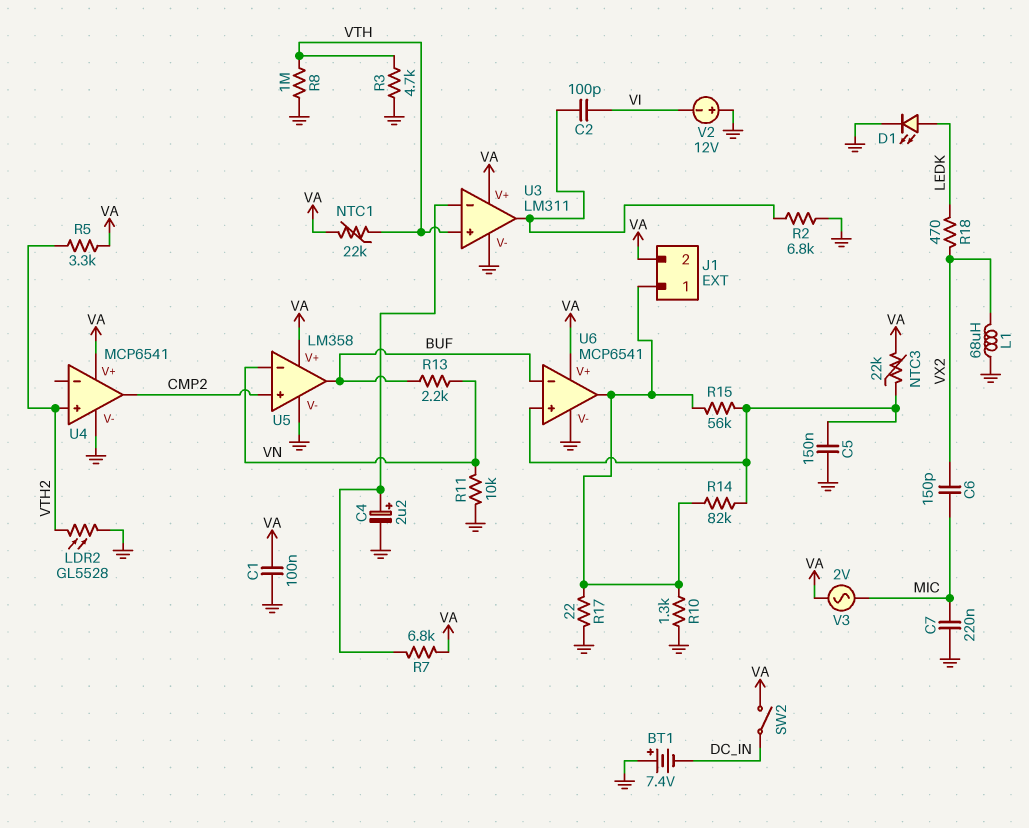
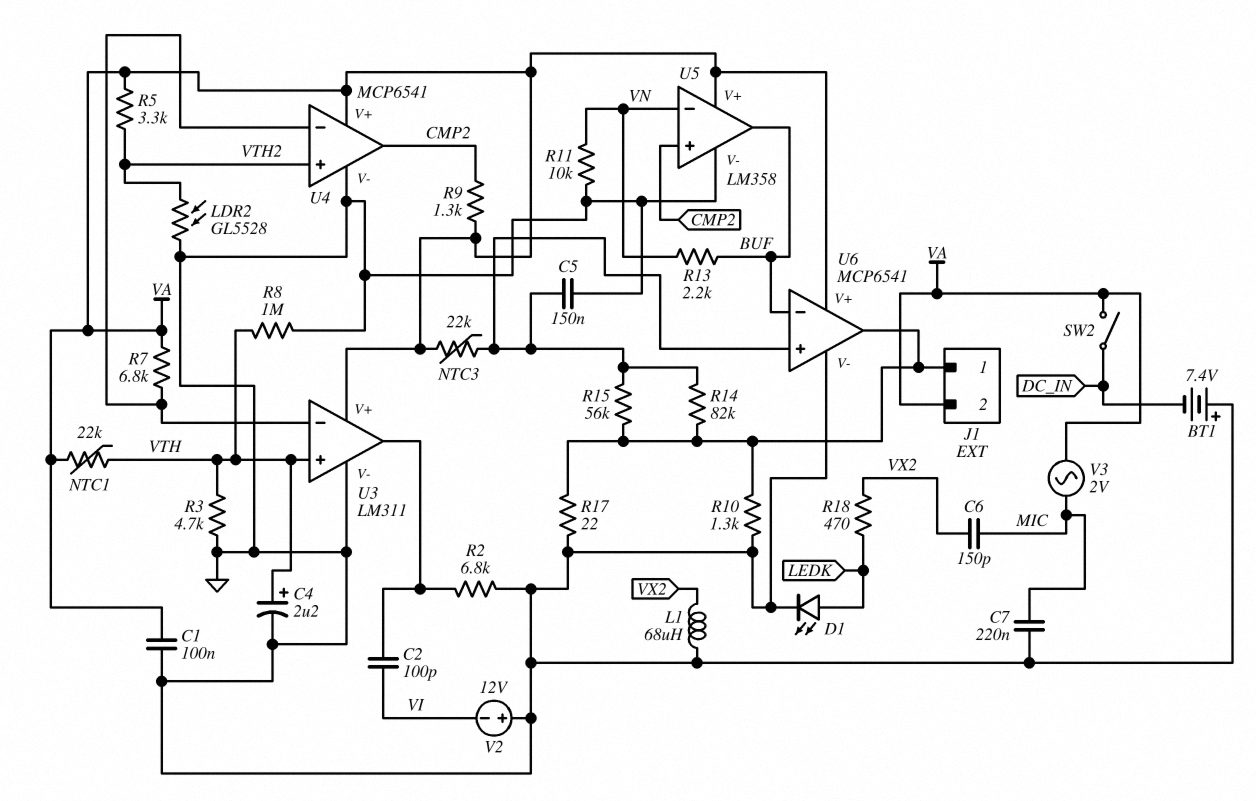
C4: 2.2uF (plus U3/in-, minus GND) -> 2.2uF (plus VTH, minus GND)
R9: none -> 1.3k (CMP2, VA)
U4 pin in-: none -> U3/in-

